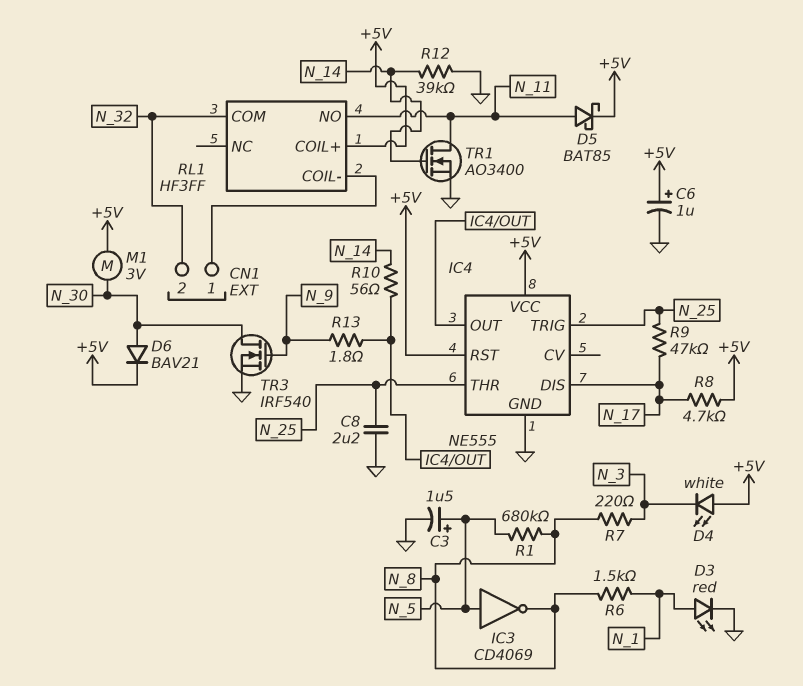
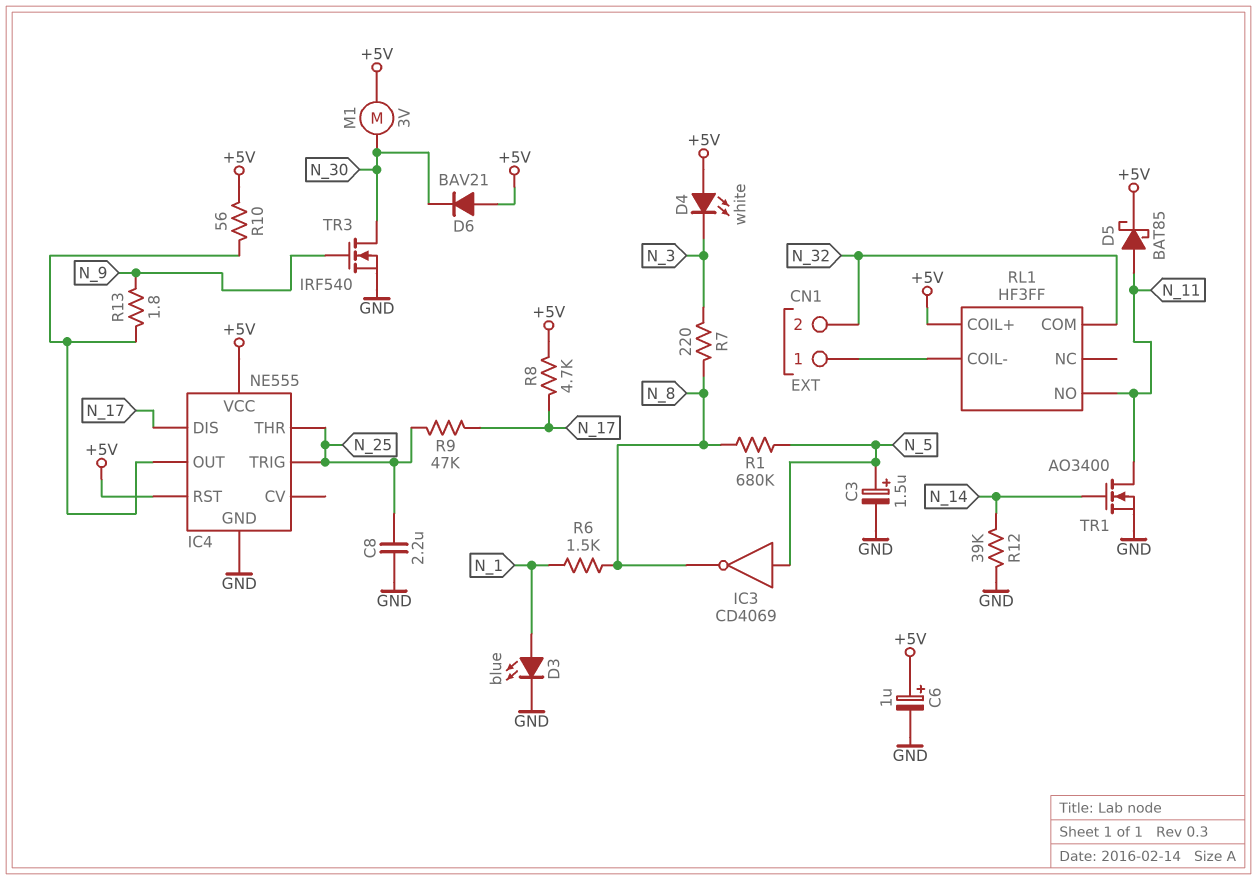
D3: LED red (A N_1, K GND) -> LED blue (A N_1, K GND)
D6: diode BAV21 (A N_30, K +5V) -> diode BAV21 (A +5V, K N_30)
R10: 56 (IC4/OUT, N_14) -> 56 (+5V, IC4/OUT)

